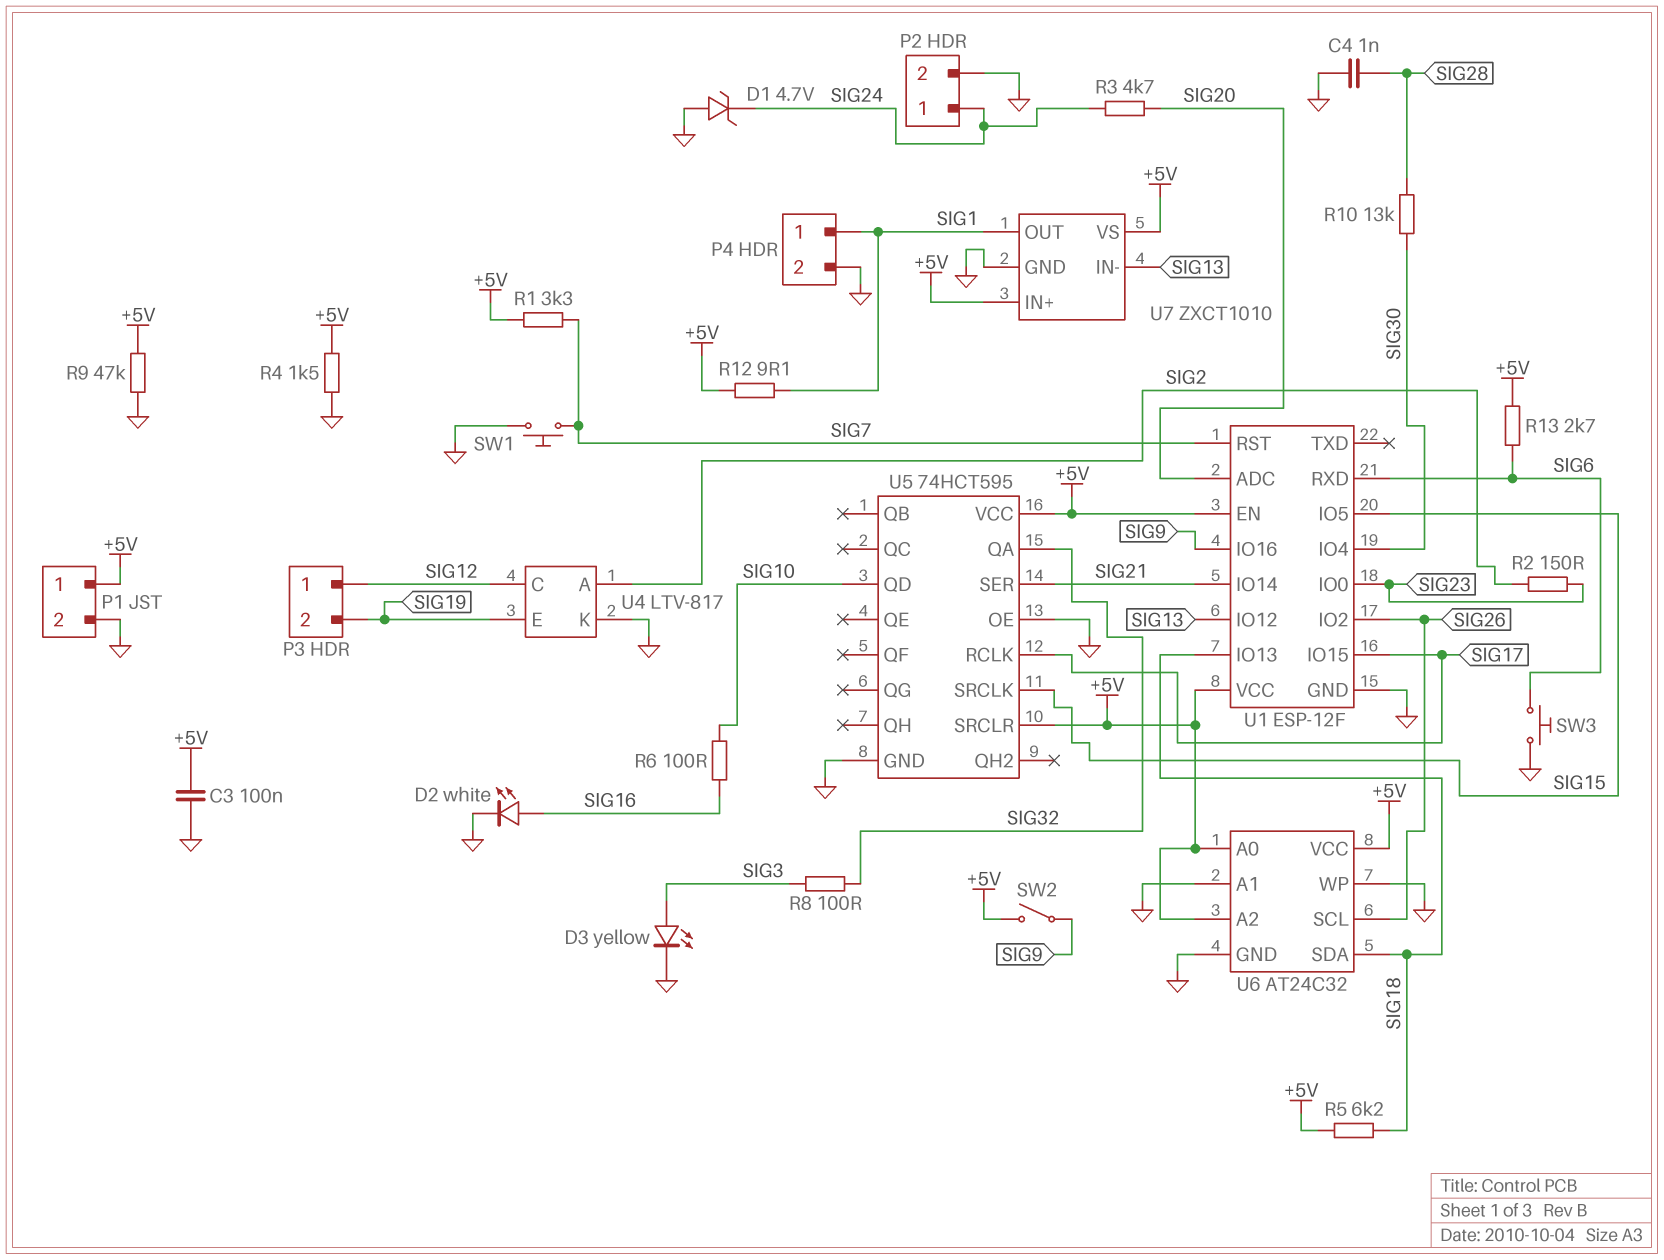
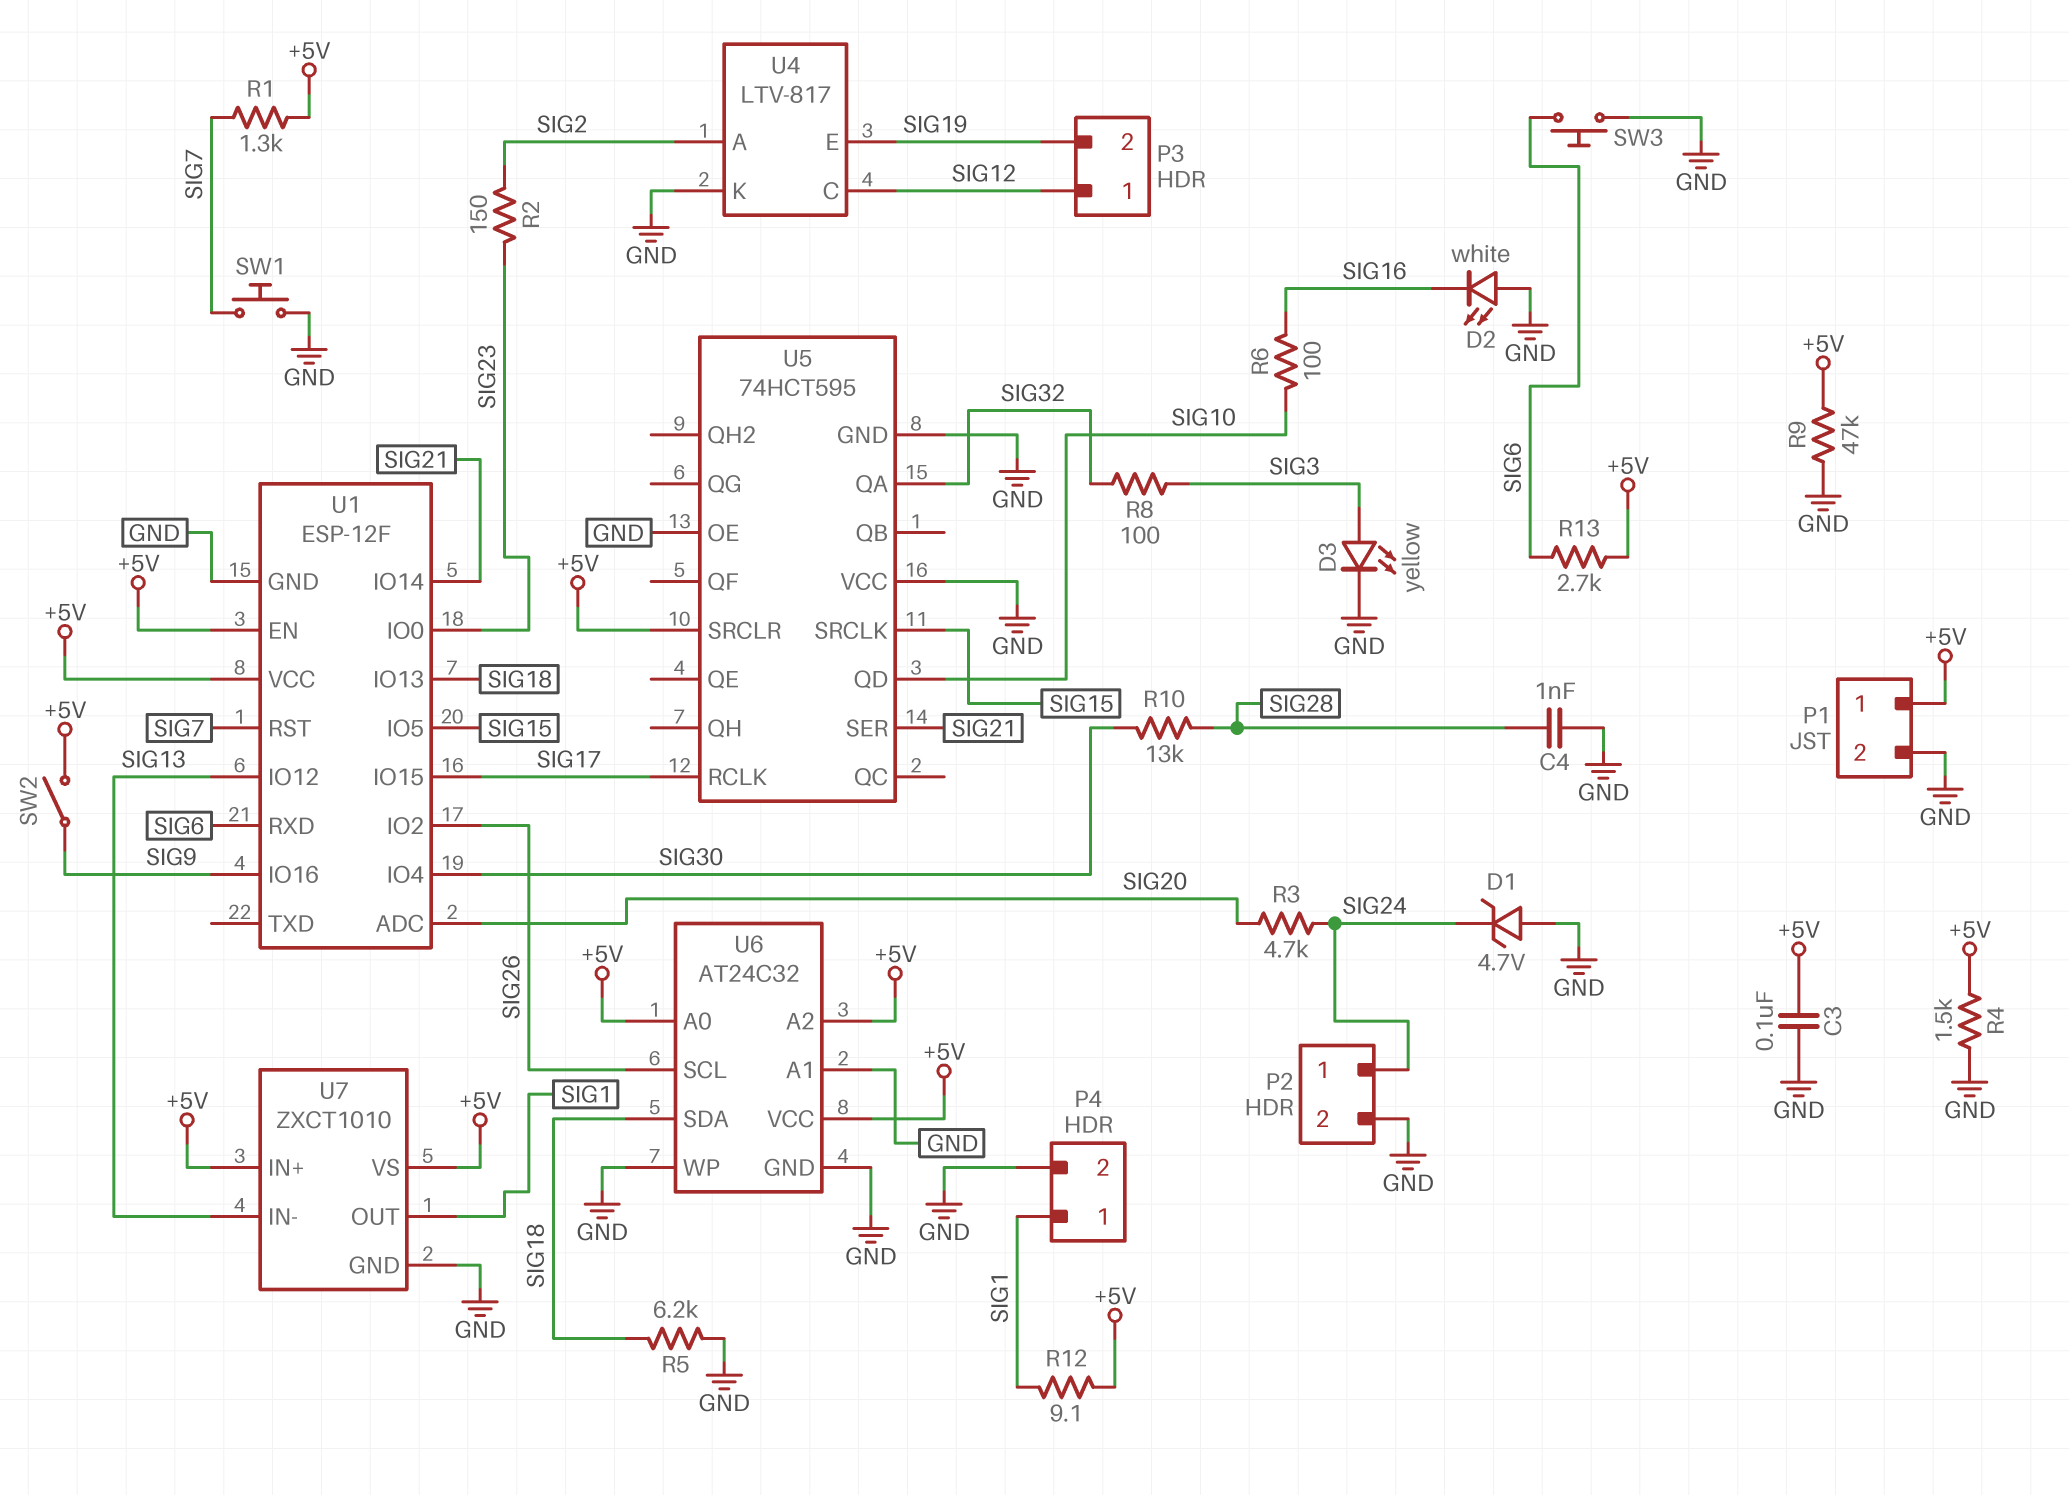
D2: LED white (A SIG16, K GND) -> LED white (A GND, K SIG16)
R1: 3.3k (+5V, SIG7) -> 1.3k (+5V, SIG7)
R5: 6.2k (+5V, SIG18) -> 6.2k (GND, SIG18)
U5 pin VCC: +5V -> GND

